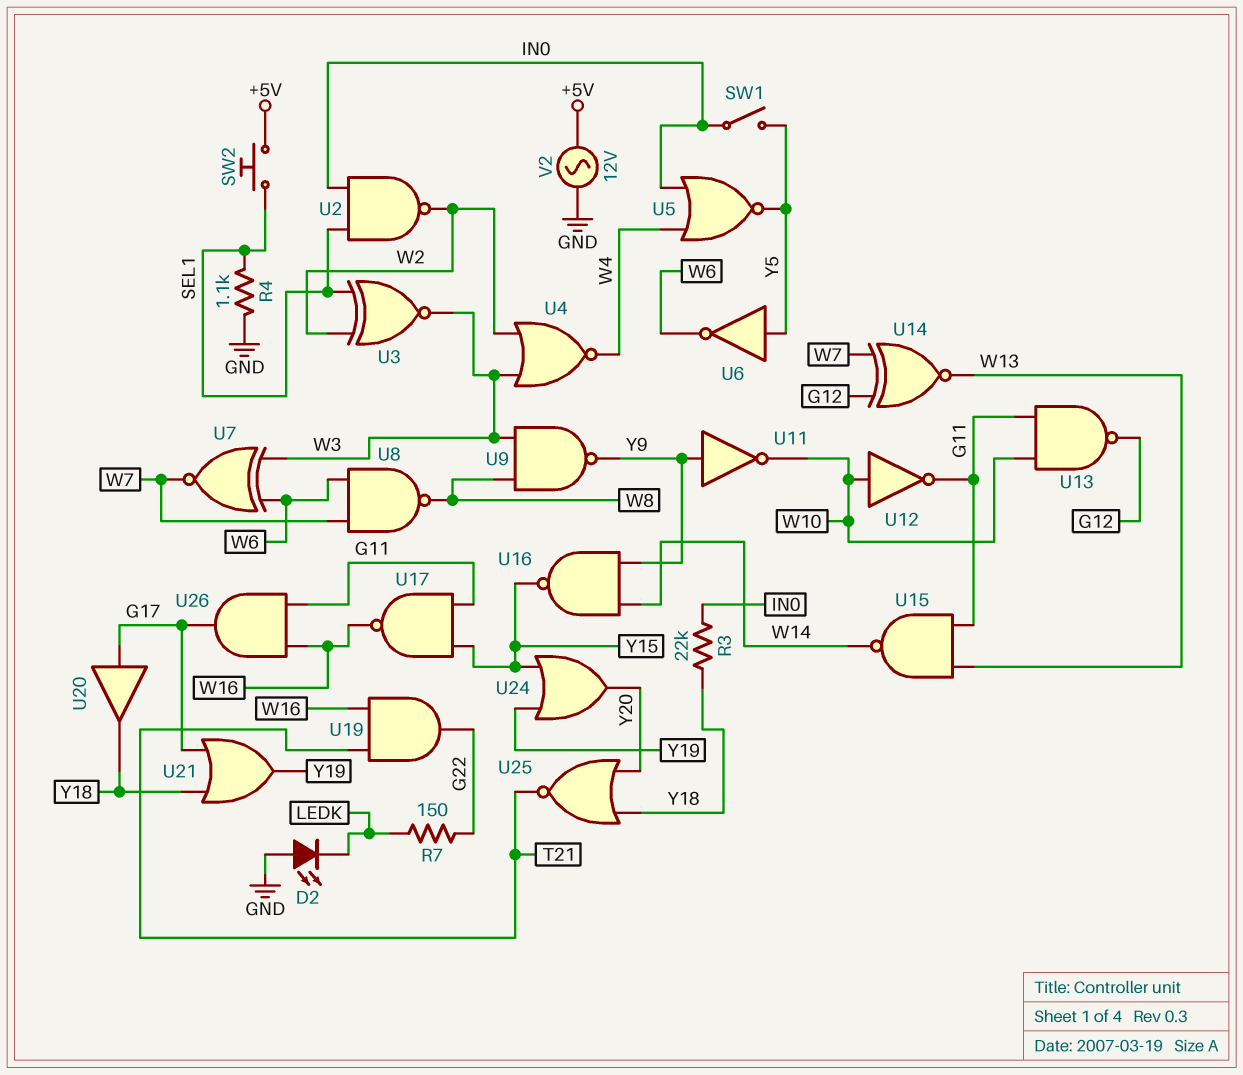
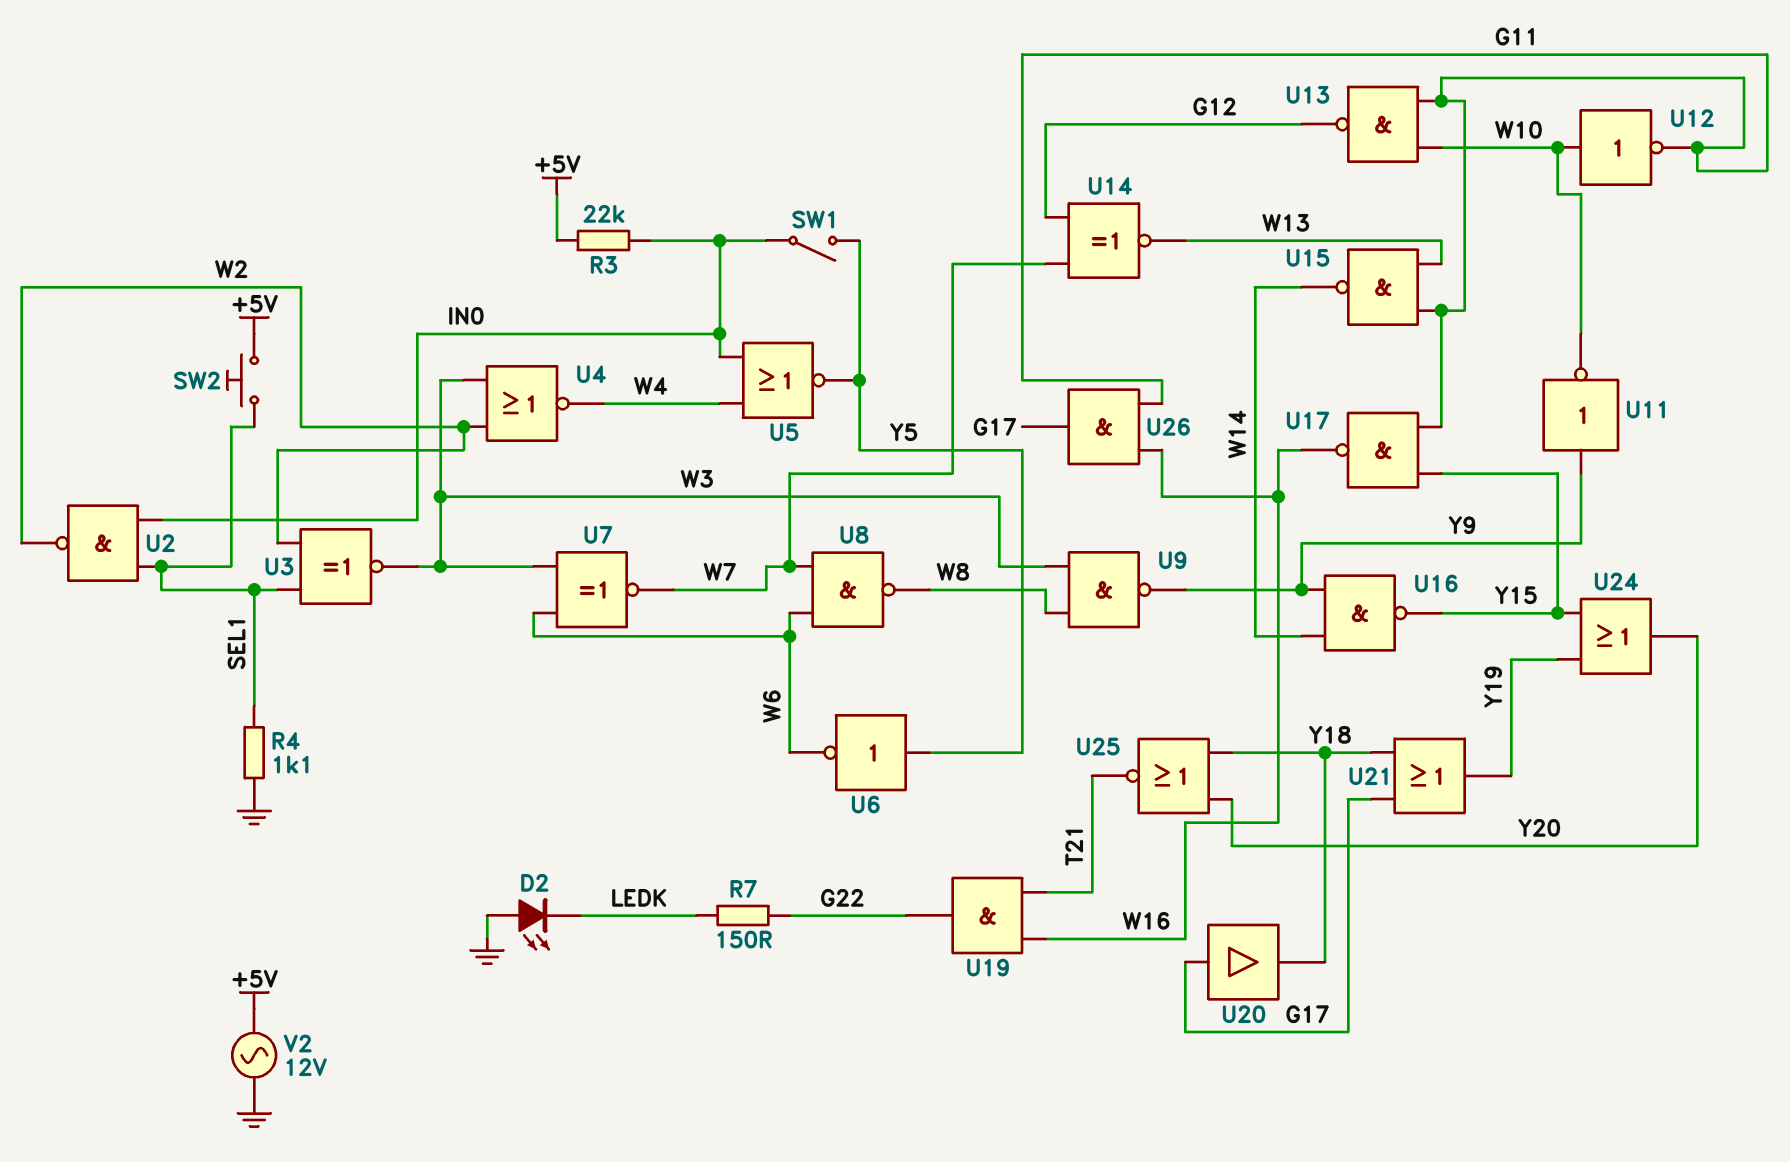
R3: 22k (IN0, Y18) -> 22k (+5V, IN0)

